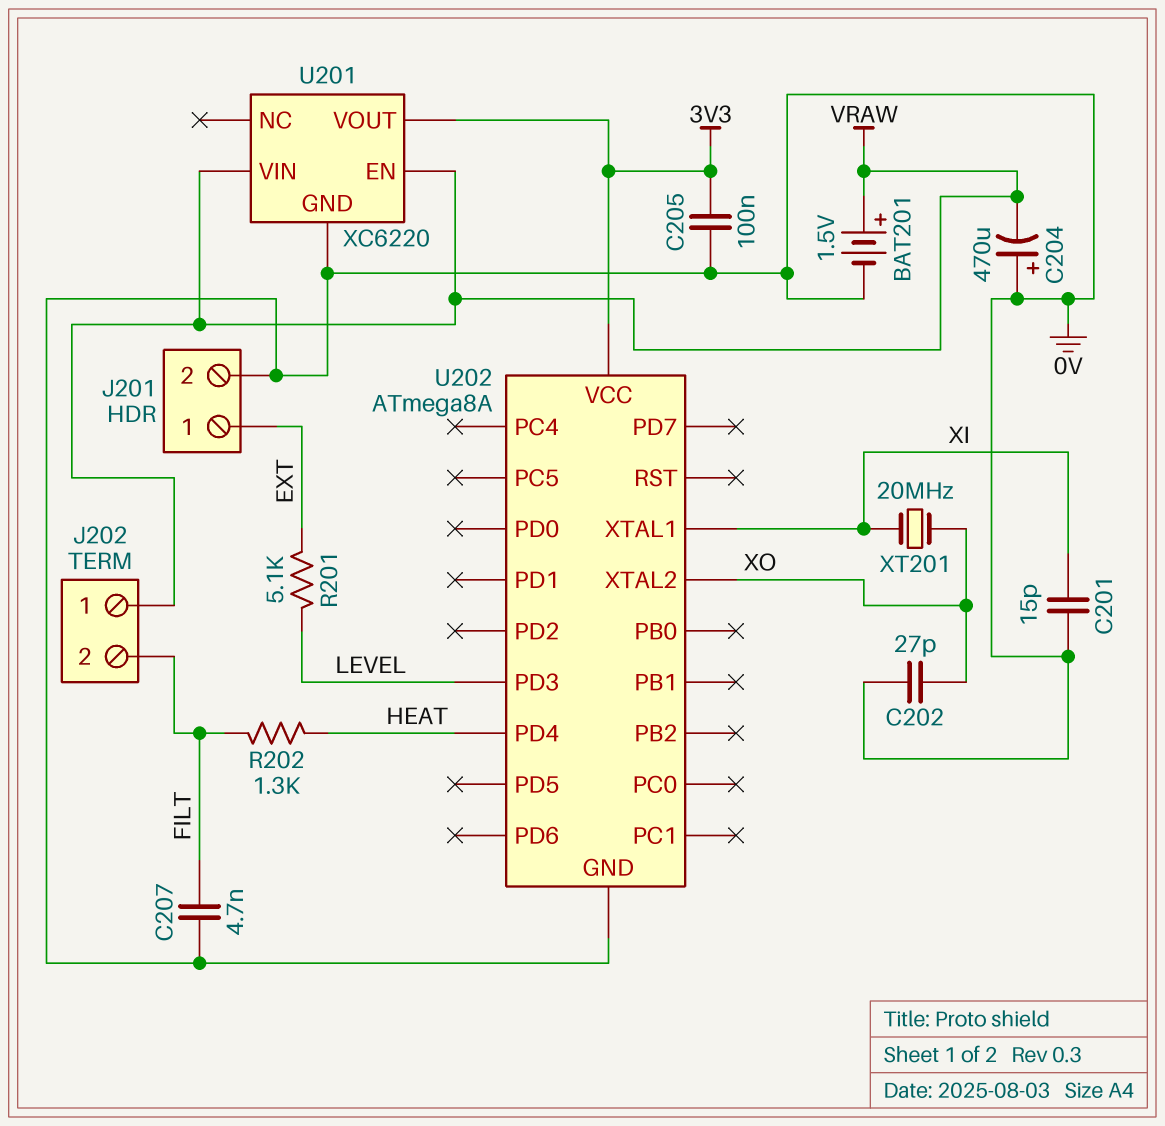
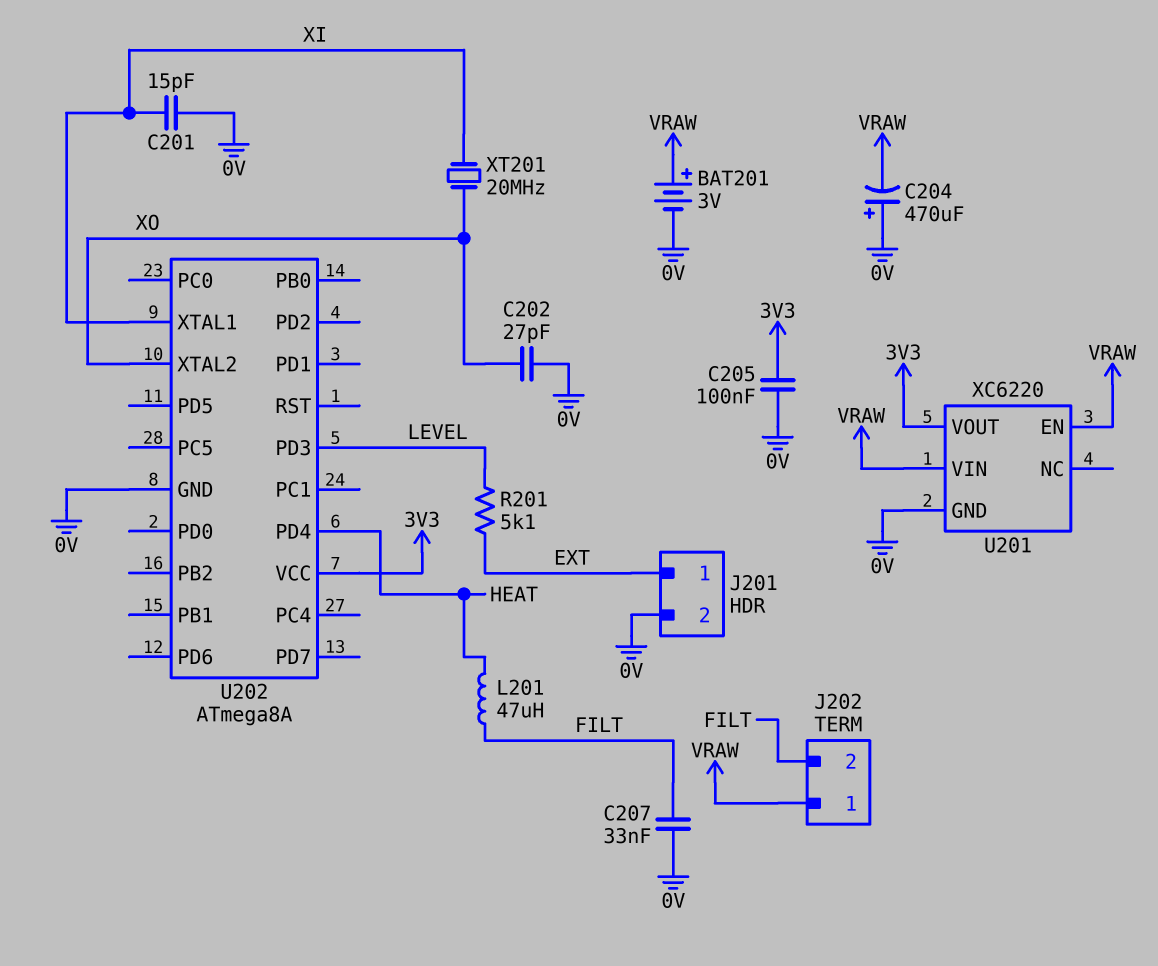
BAT201: 1.5V (plus VRAW, minus 0V) -> 3V (plus VRAW, minus 0V)
C207: 4.7nF (0V, FILT) -> 33nF (0V, FILT)
L201: none -> 47uH (FILT, HEAT)
R202: 1.3k (FILT, HEAT) -> none

